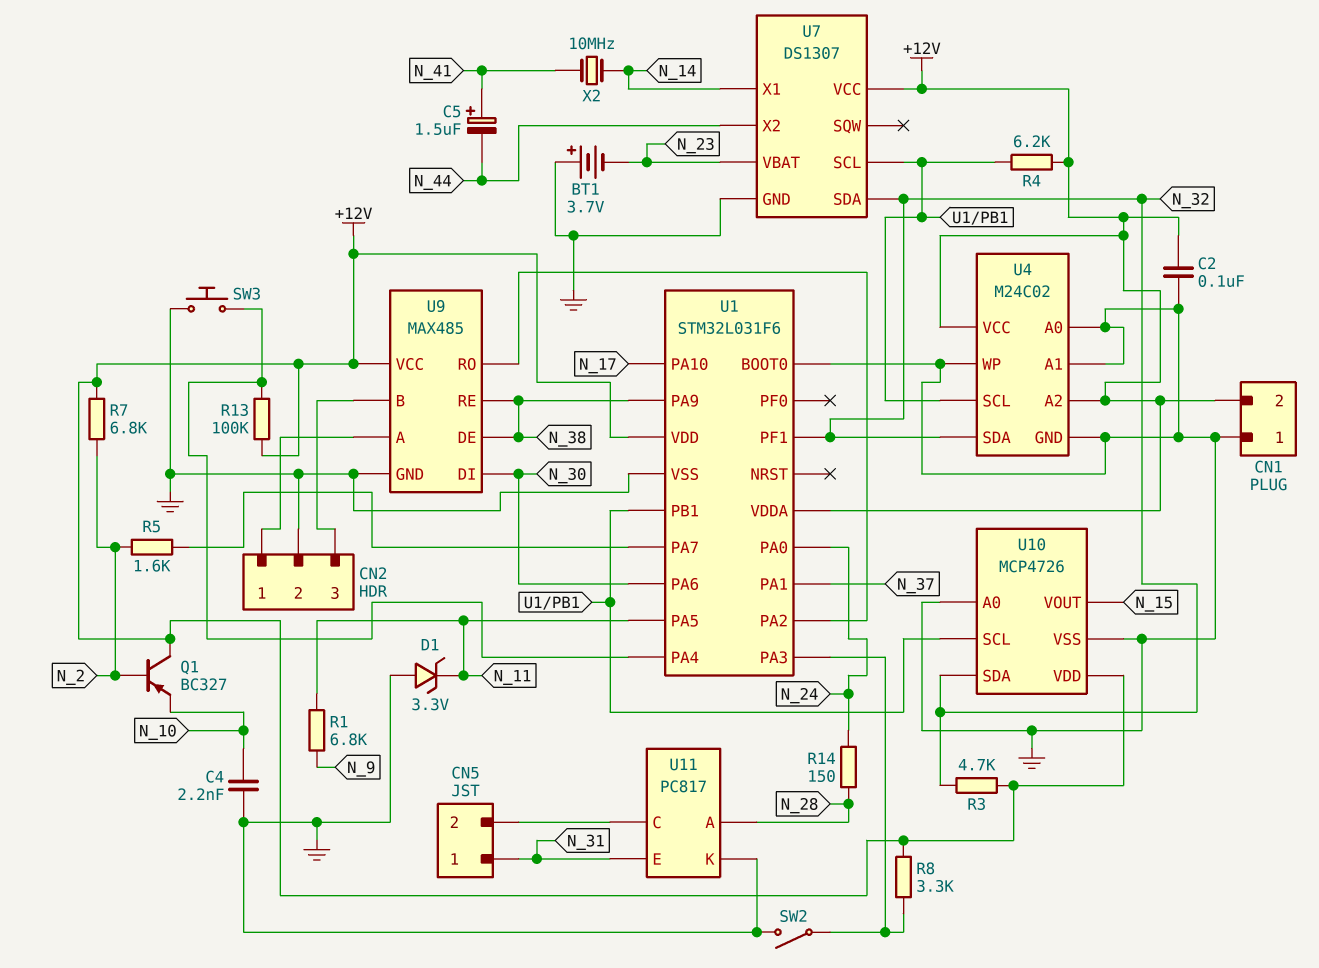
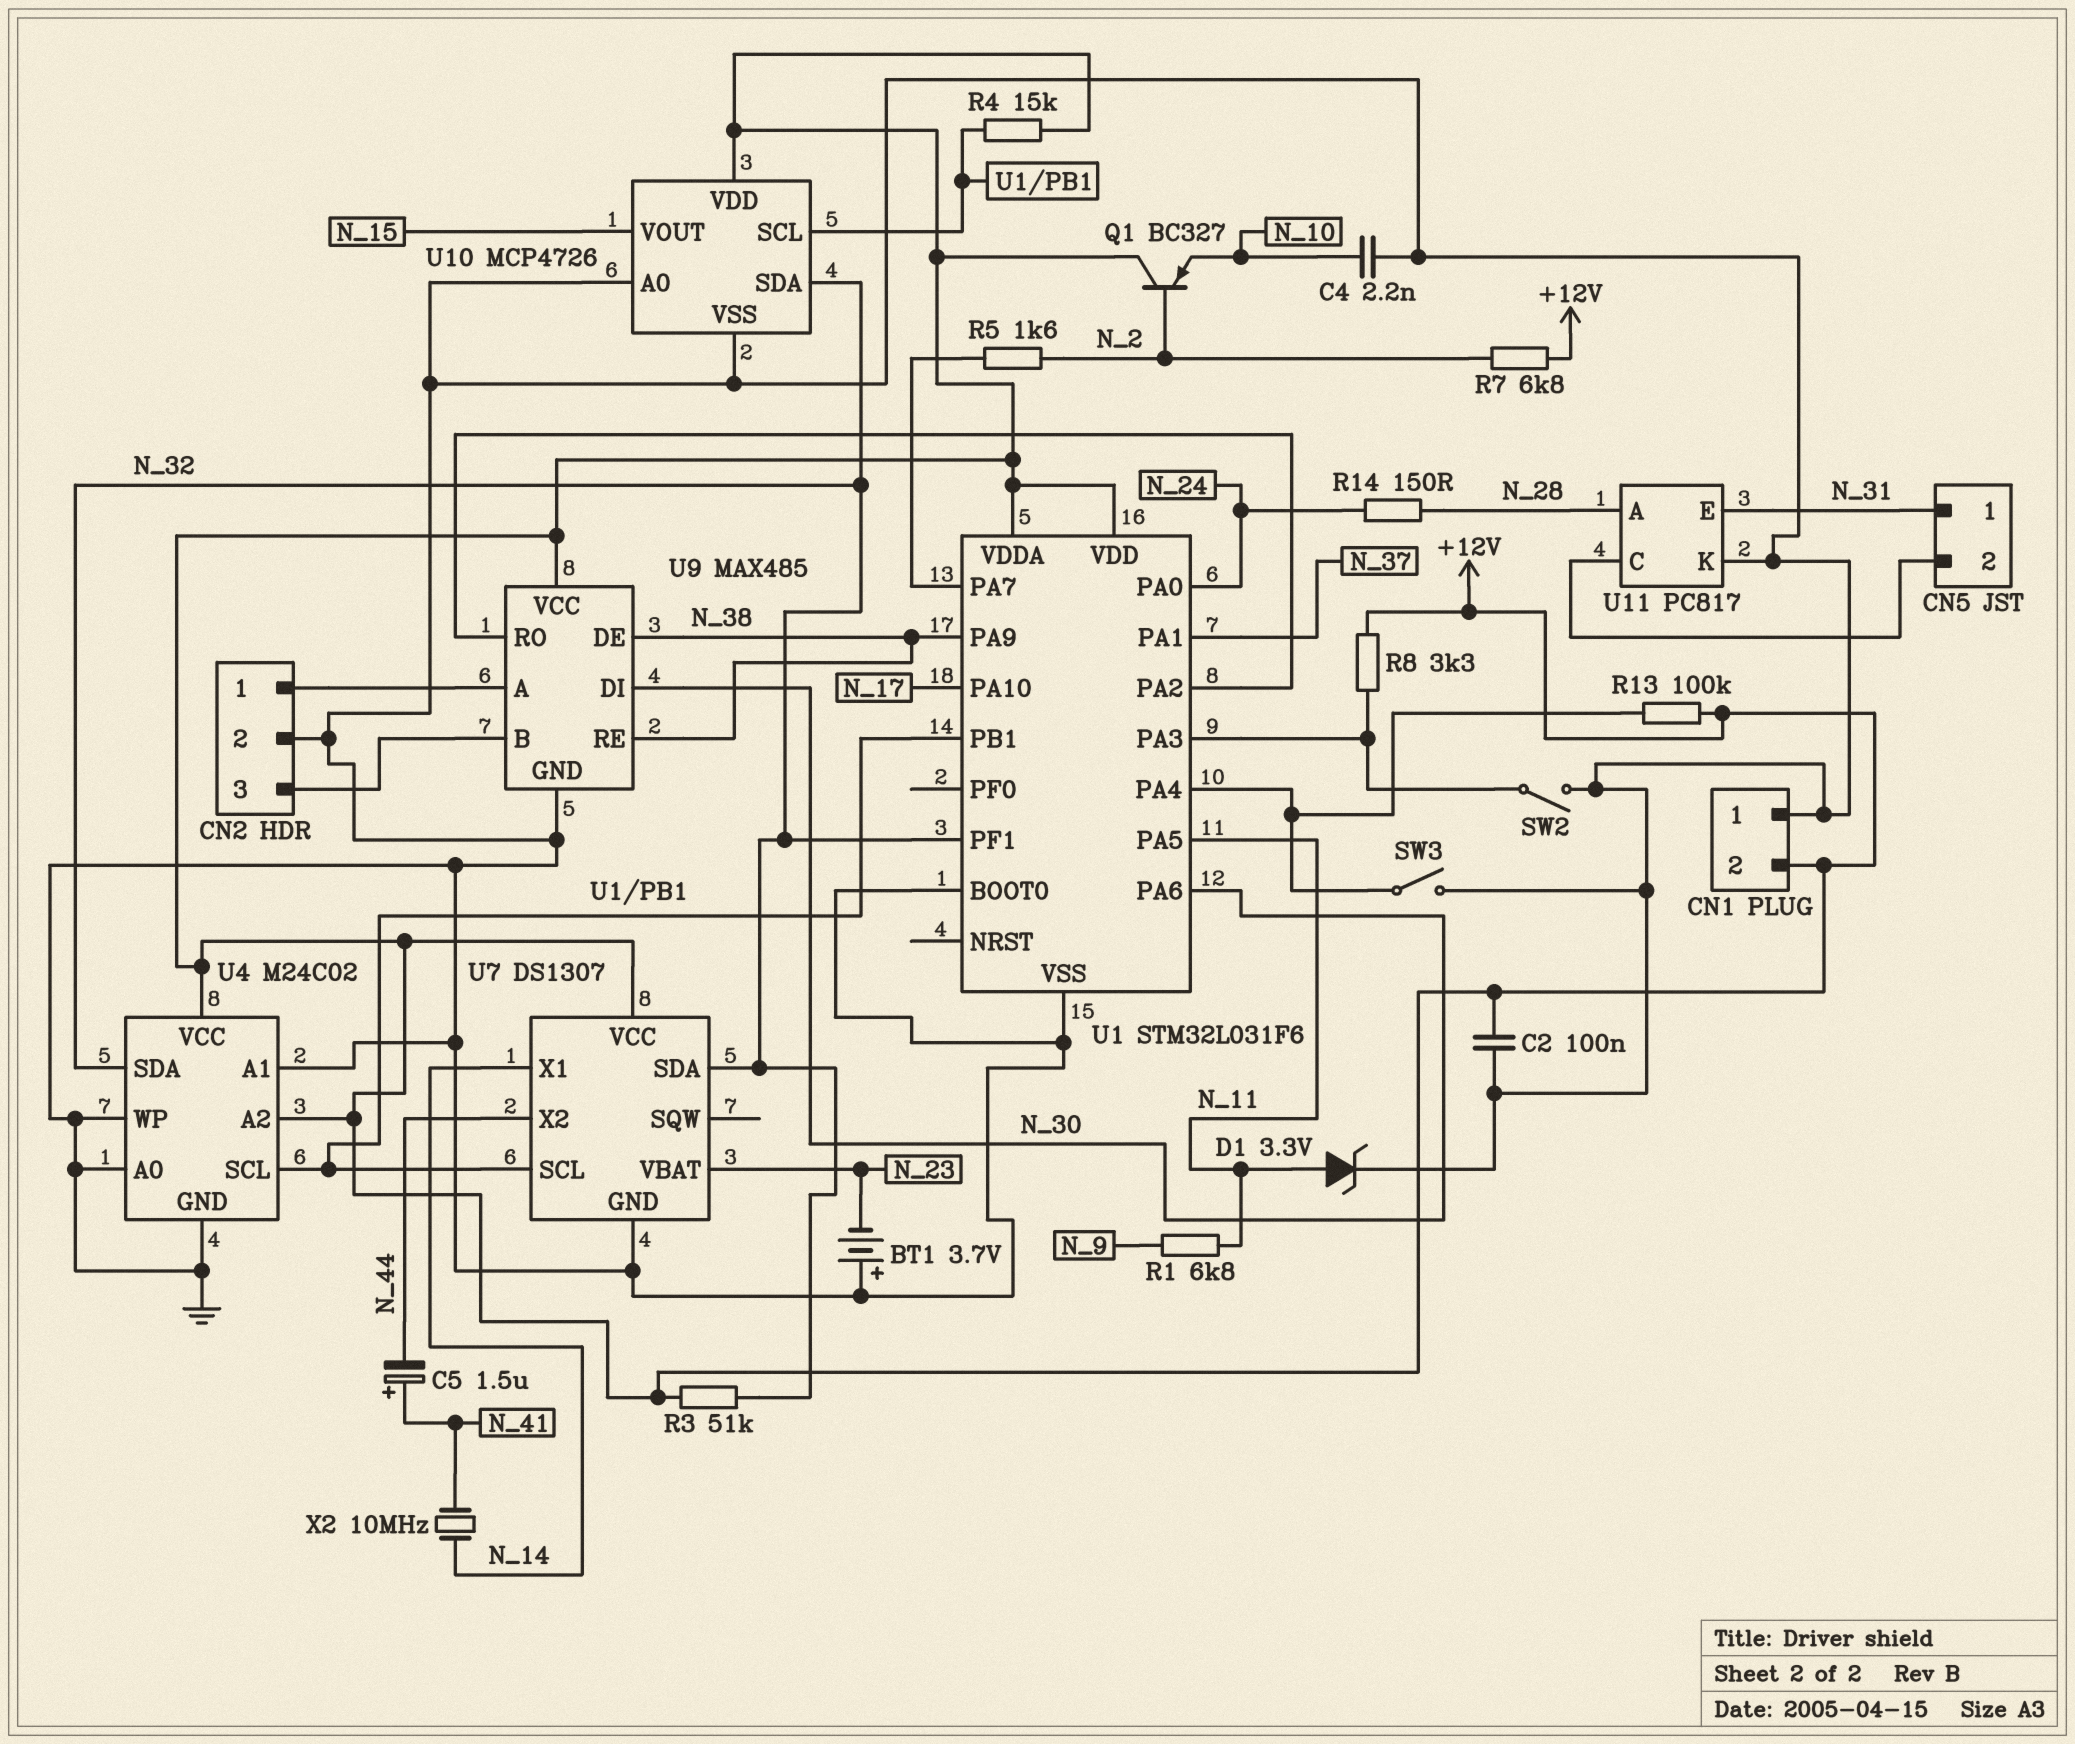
D1: zener 3.3V (A GND, K N_11) -> zener 3.3V (A N_11, K GND)
R3: 4.7k (+12V, N_32) -> 51k (+12V, N_32)
R4: 6.2k (+12V, U1/PB1) -> 15k (+12V, U1/PB1)
SW3: button (GND, U1/PA4) -> switch (GND, U1/PA4)

